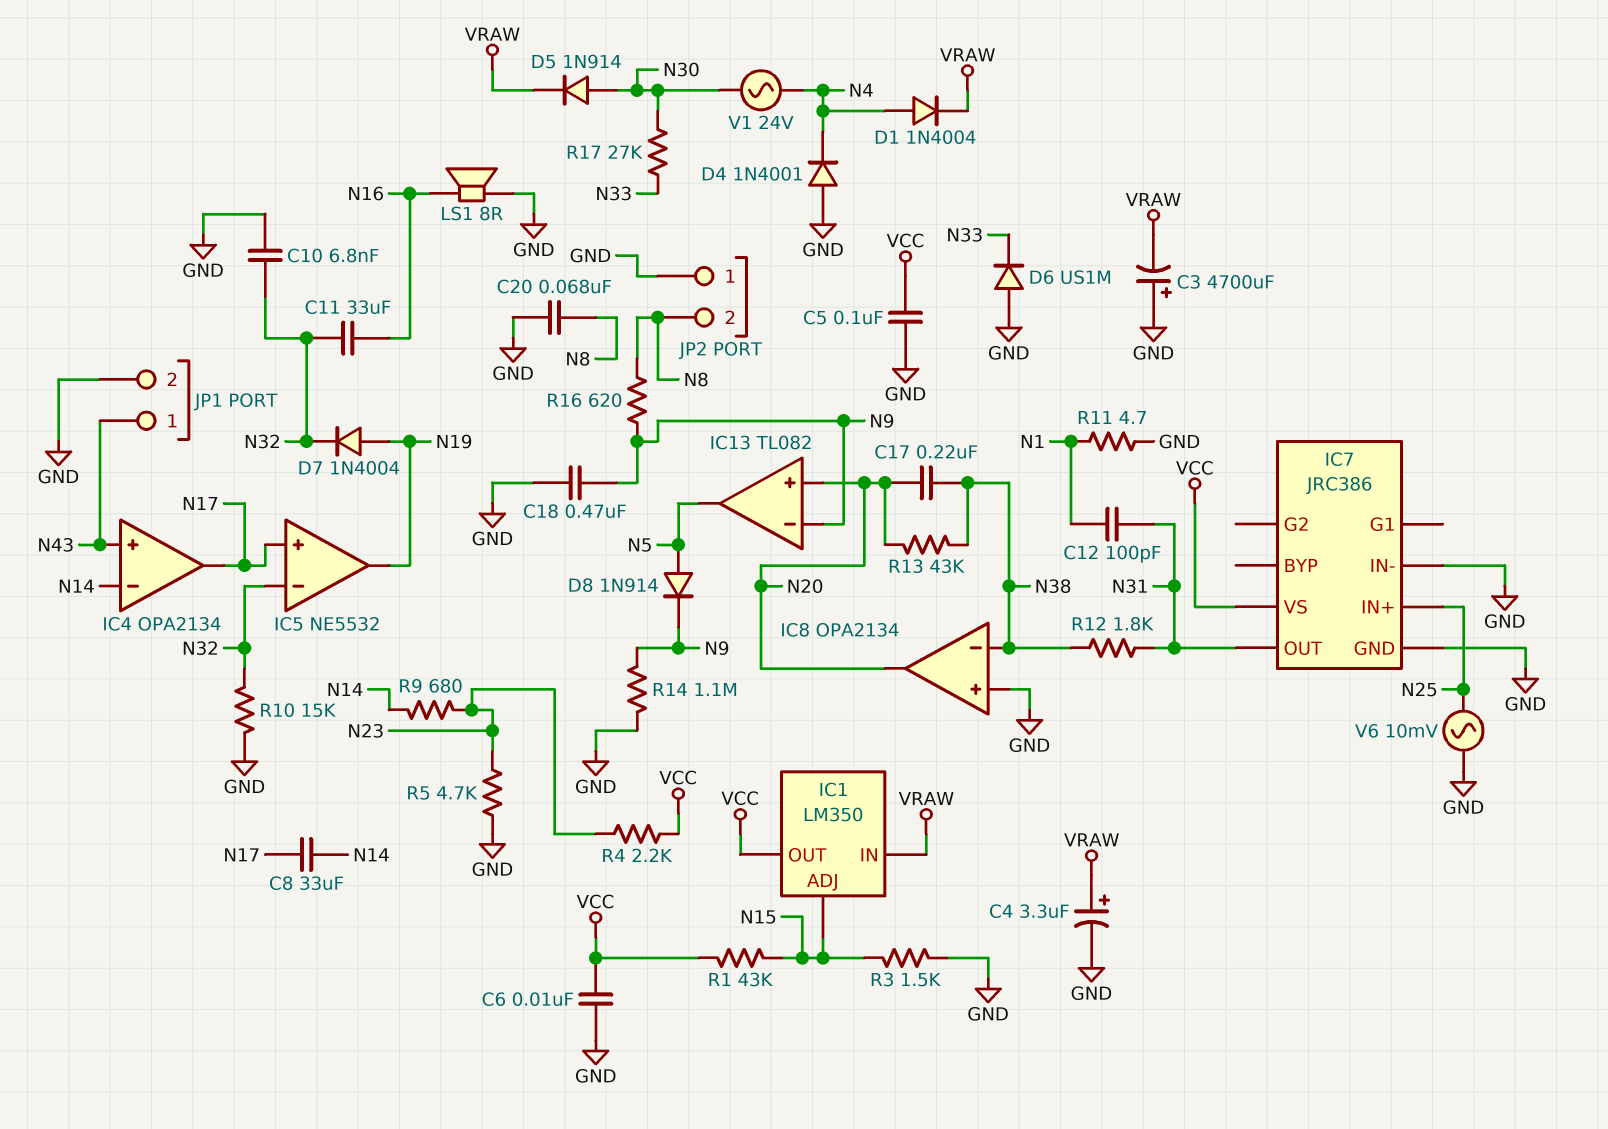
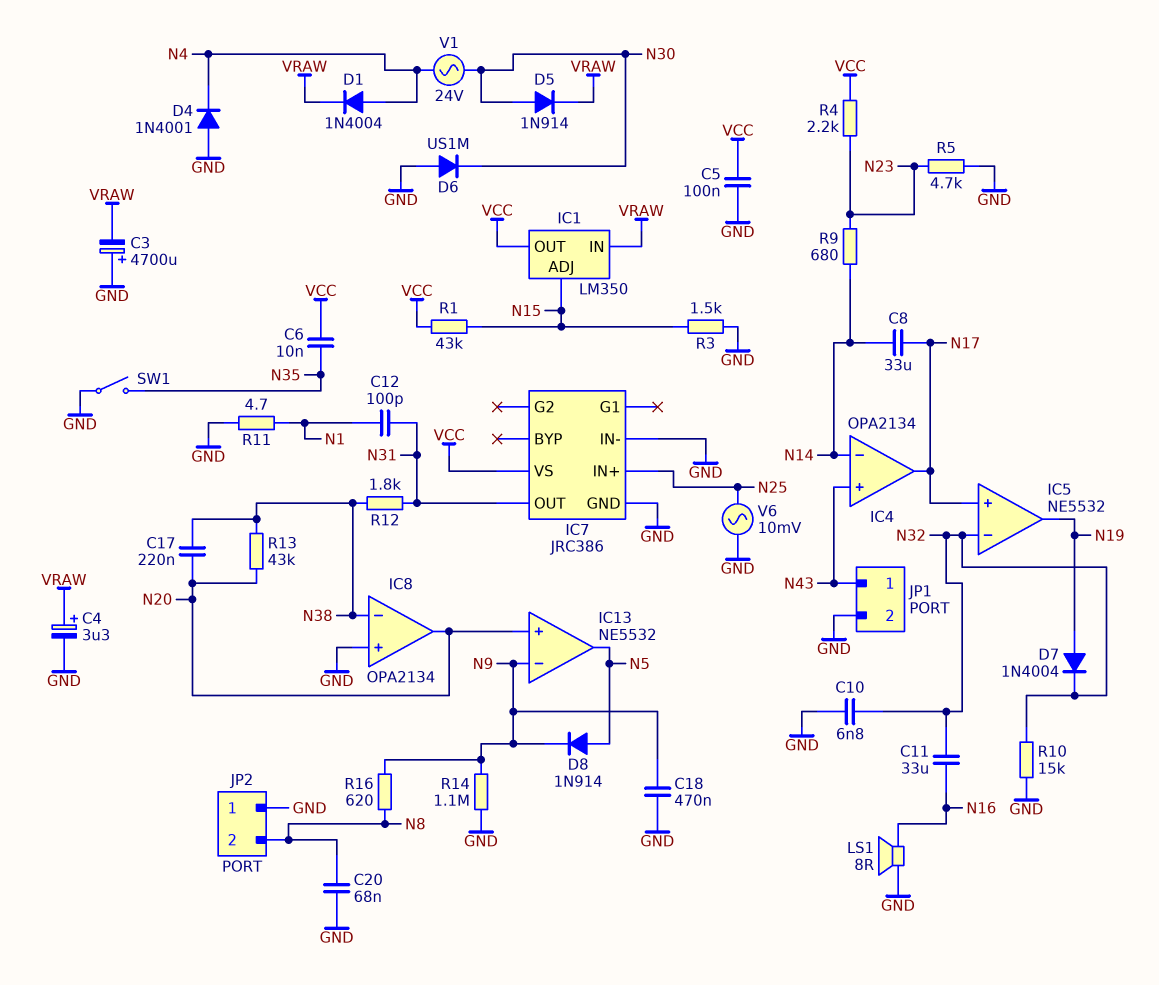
C6: 10nF (GND, VCC) -> 10nF (N35, VCC)
D6: diode US1M (A GND, K N33) -> diode US1M (A GND, K N30)
IC13: TL082 -> NE5532
R17: 27k (N30, N33) -> none
SW1: none -> switch (GND, N35)

